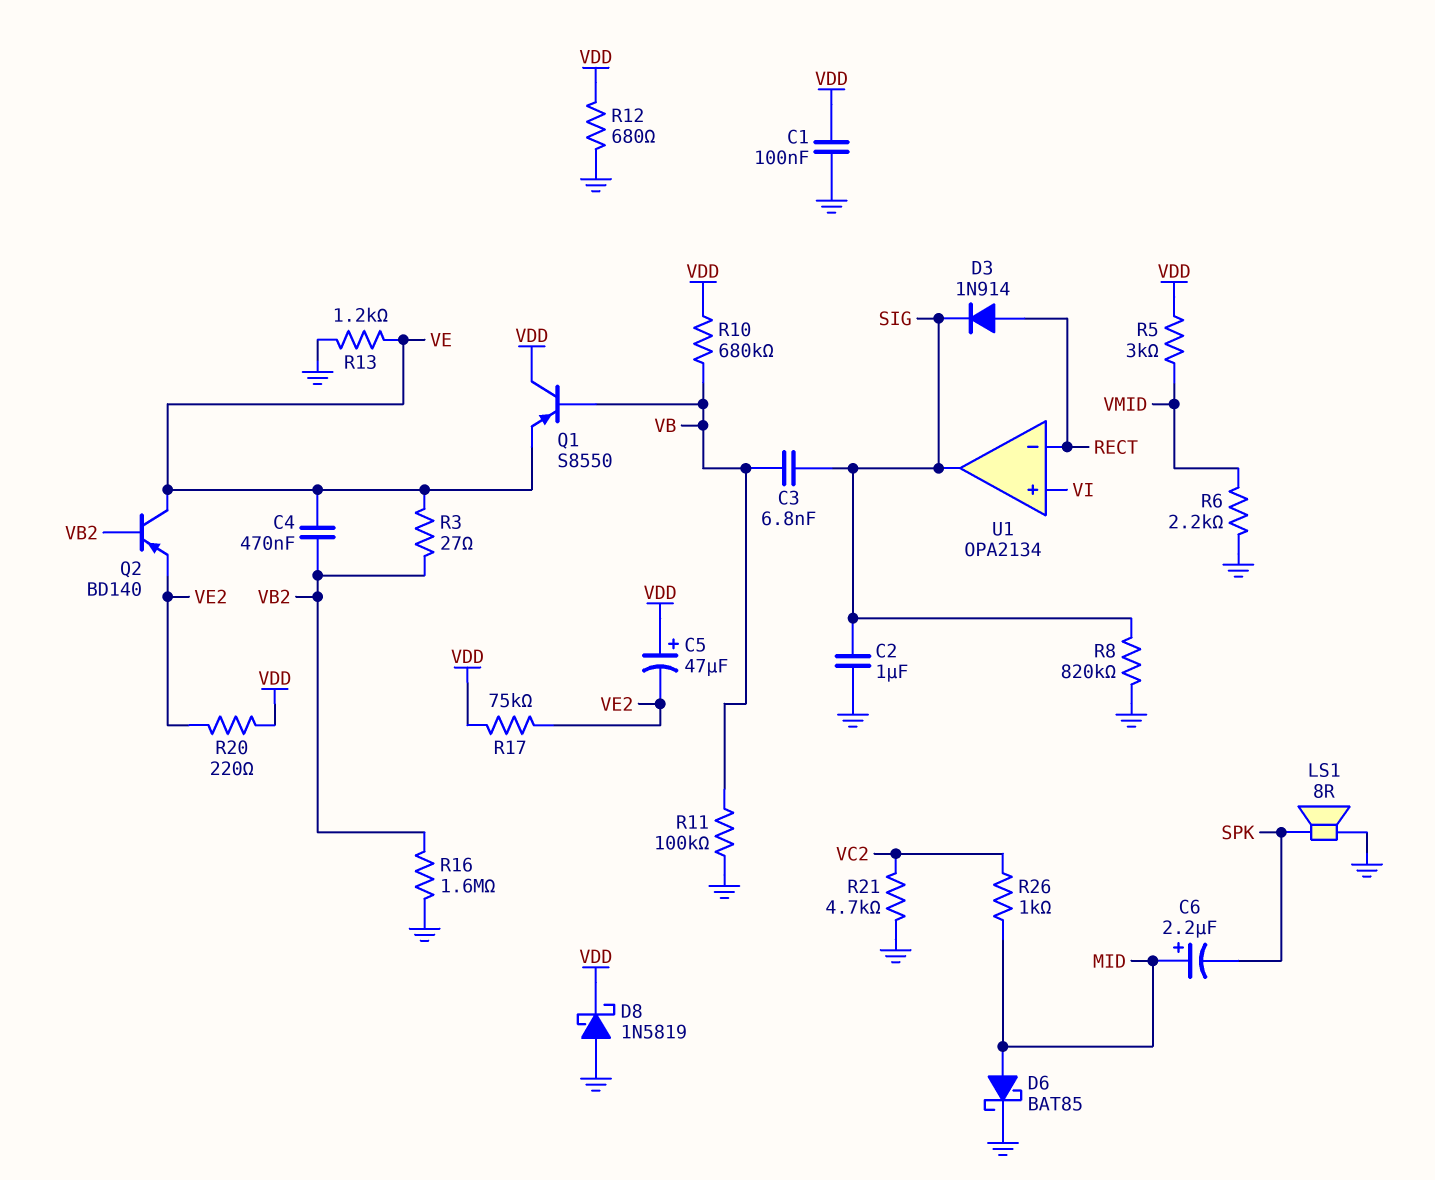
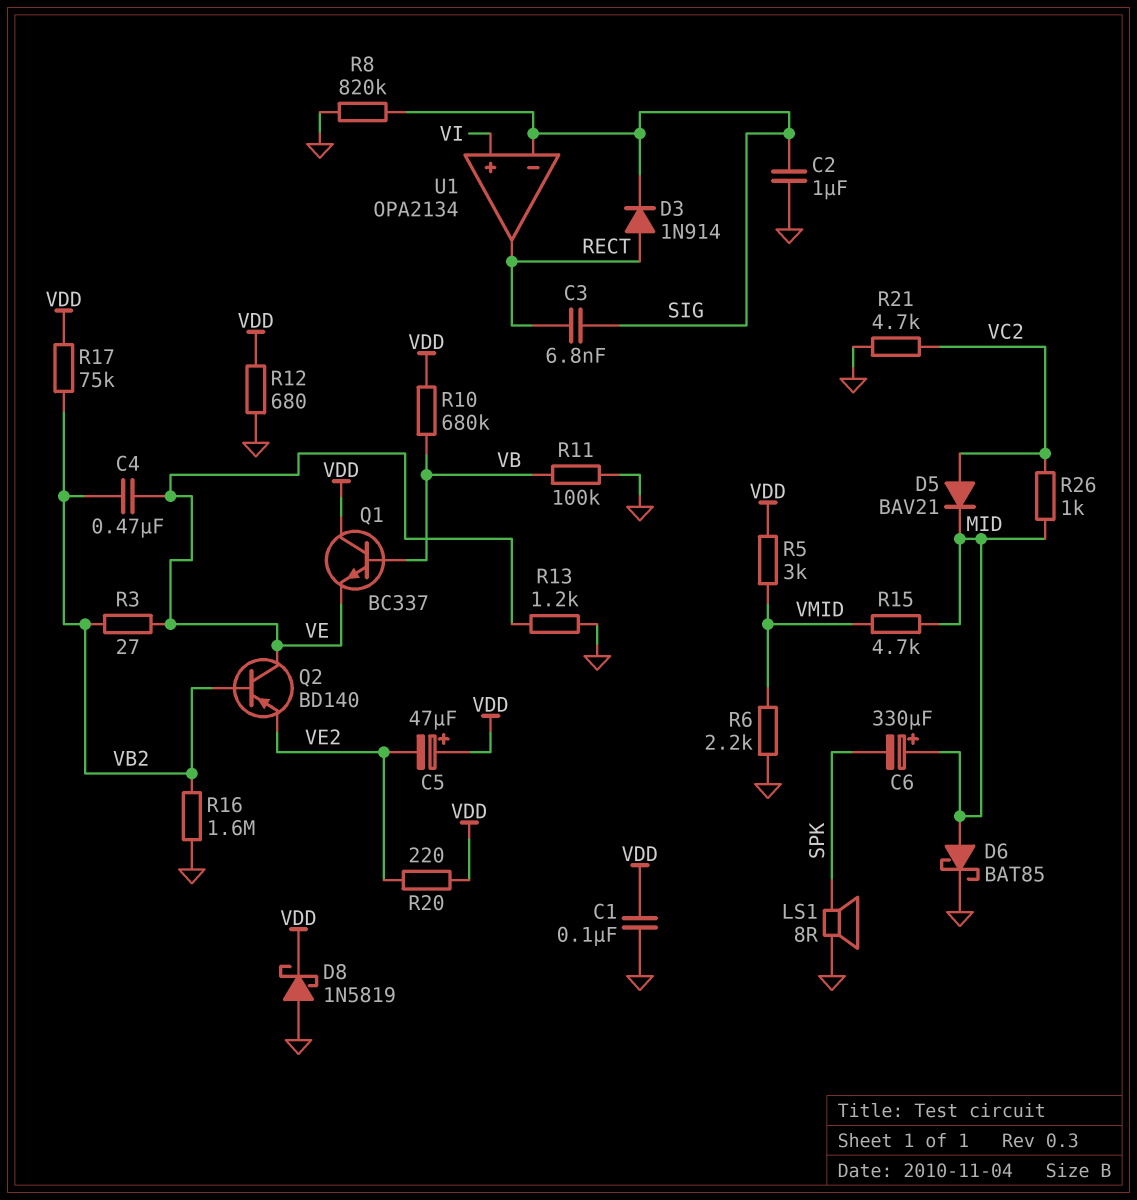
C3: 6.8nF (SIG, VB) -> 6.8nF (RECT, SIG)
C6: 2.2uF (plus MID, minus SPK) -> 330uF (plus MID, minus SPK)
D5: none -> diode BAV21 (A VC2, K MID)
Q1: PNP S8550 (B VB, C VDD, E VE) -> NPN BC337 (B VB, C VDD, E VE)
R15: none -> 4.7k (MID, VMID)
R17: 75k (VDD, VE2) -> 75k (VB2, VDD)
U1 pin in-: RECT -> SIG
U1 pin out: SIG -> RECT

